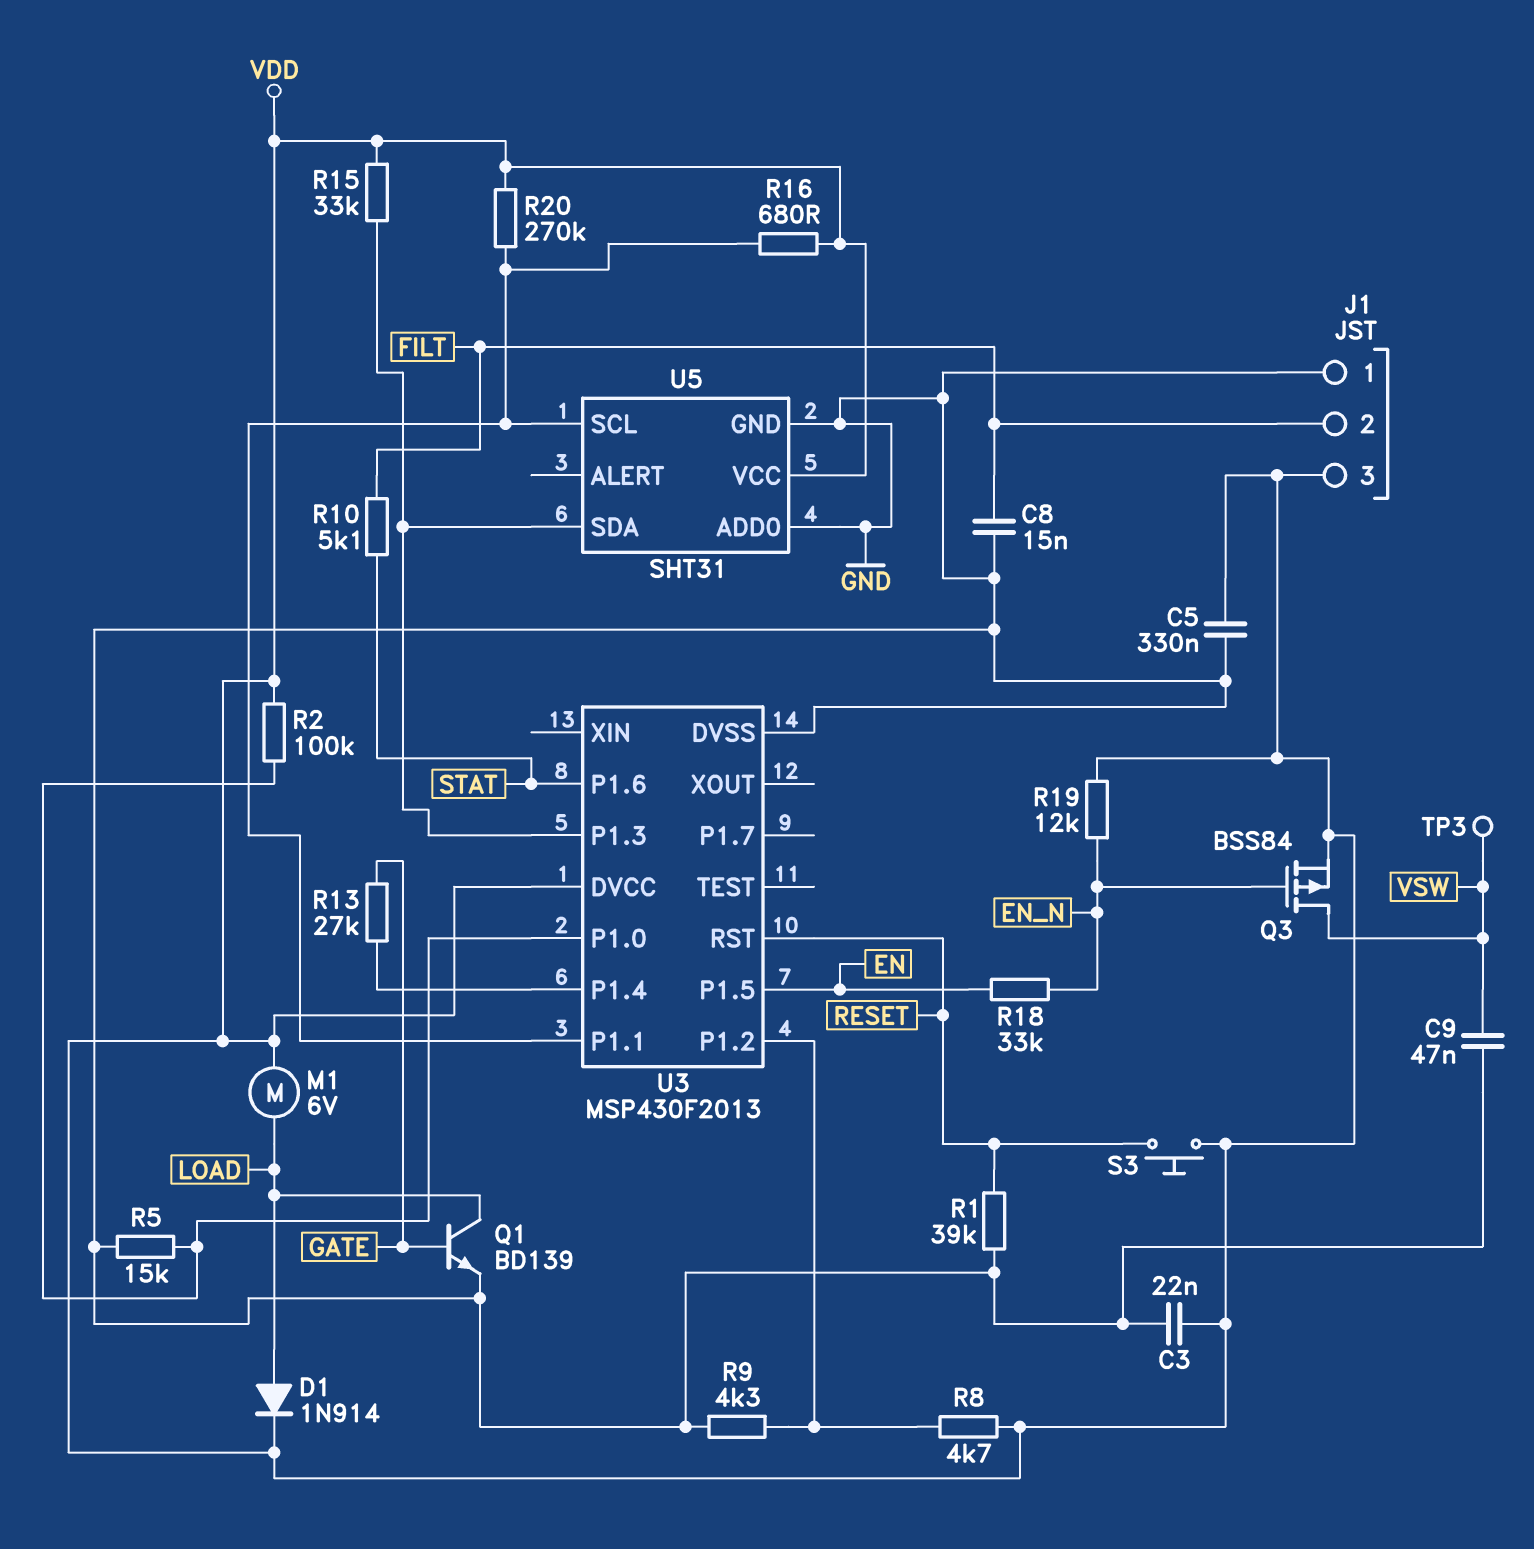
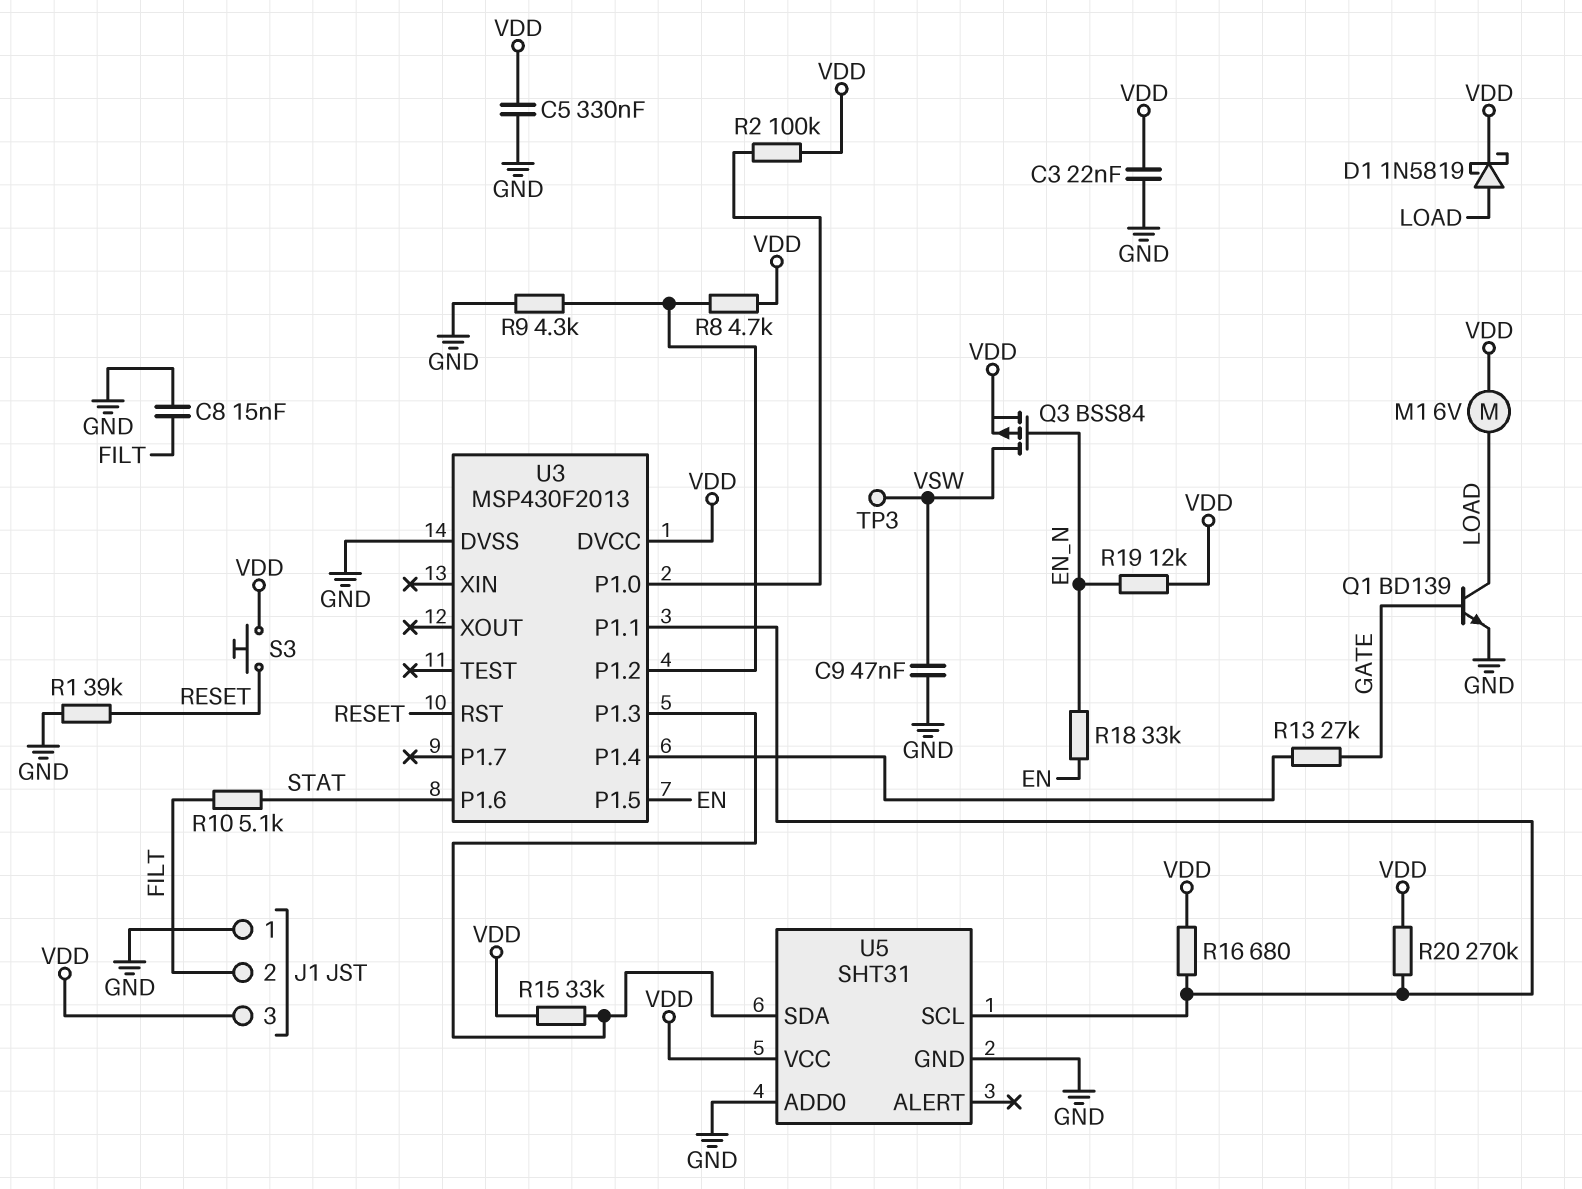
D1: diode 1N914 (A LOAD, K VDD) -> schottky 1N5819 (A LOAD, K VDD)
R5: 15k (GND, U3/P1.0) -> none

